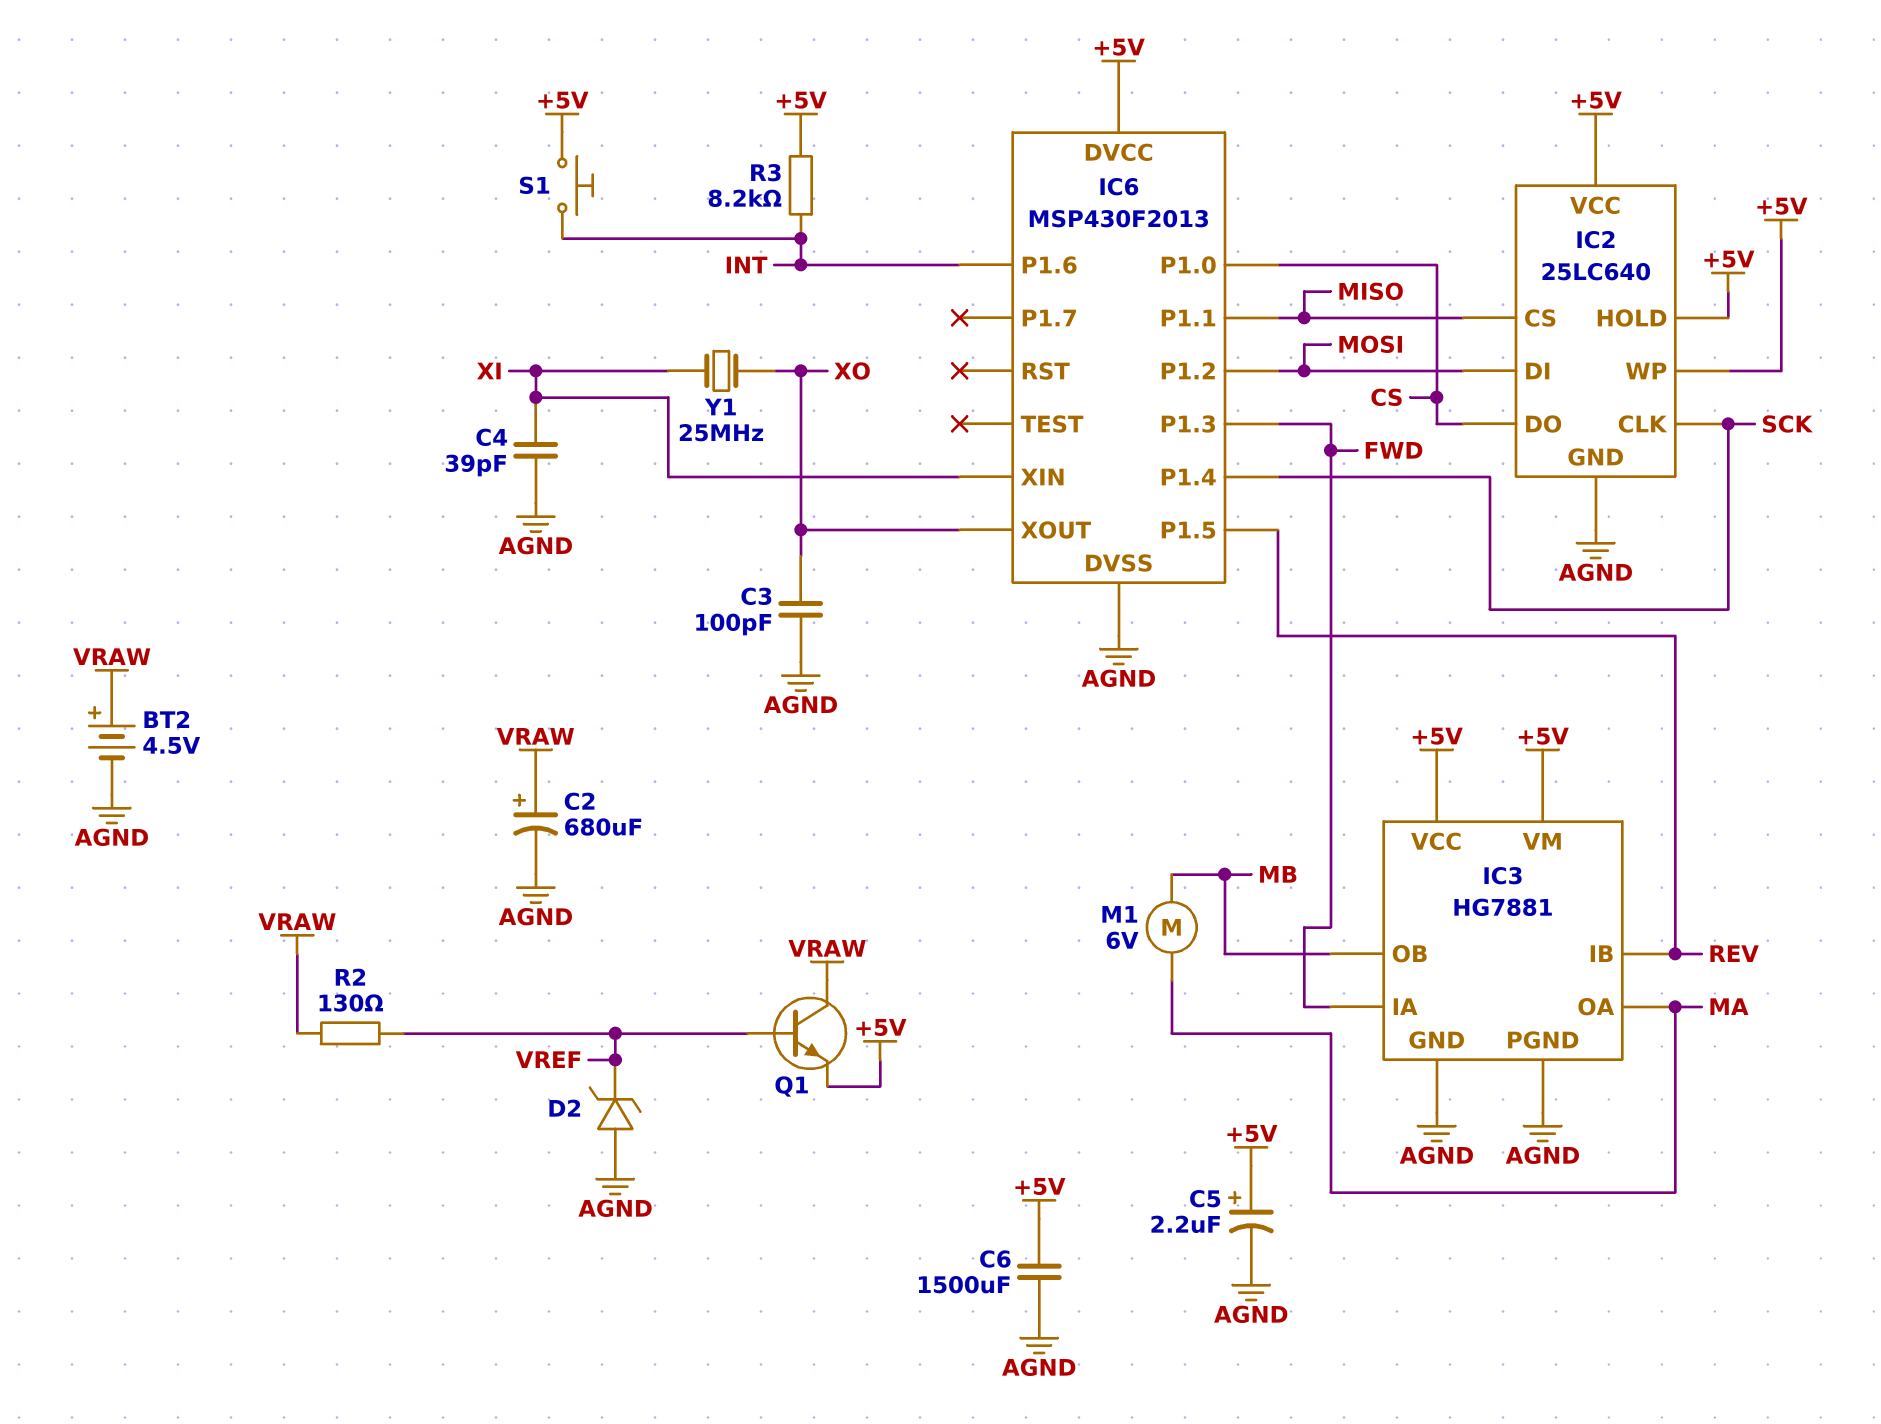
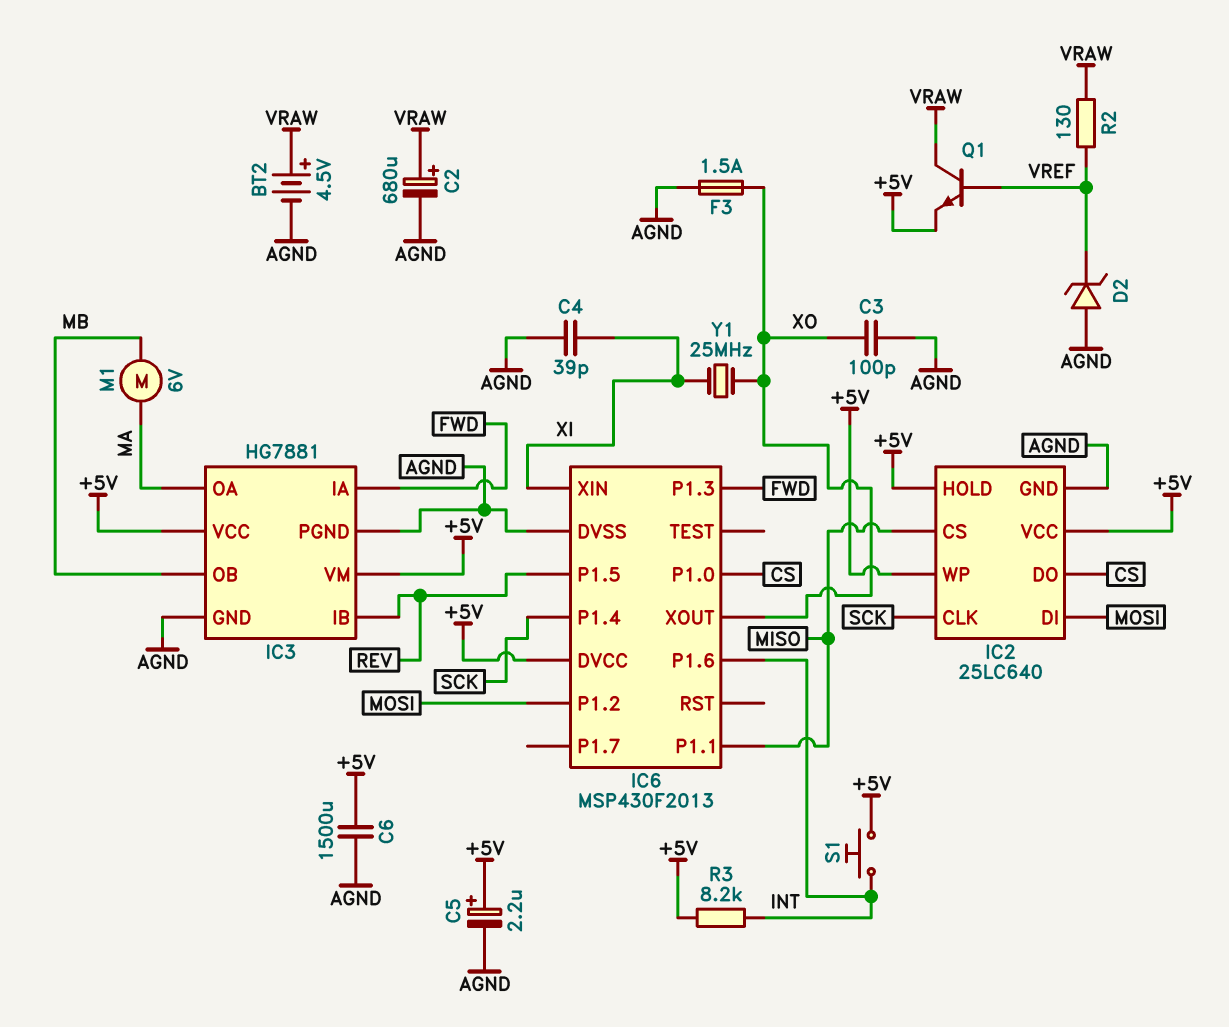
F3: none -> 1.5A (AGND, XO)

